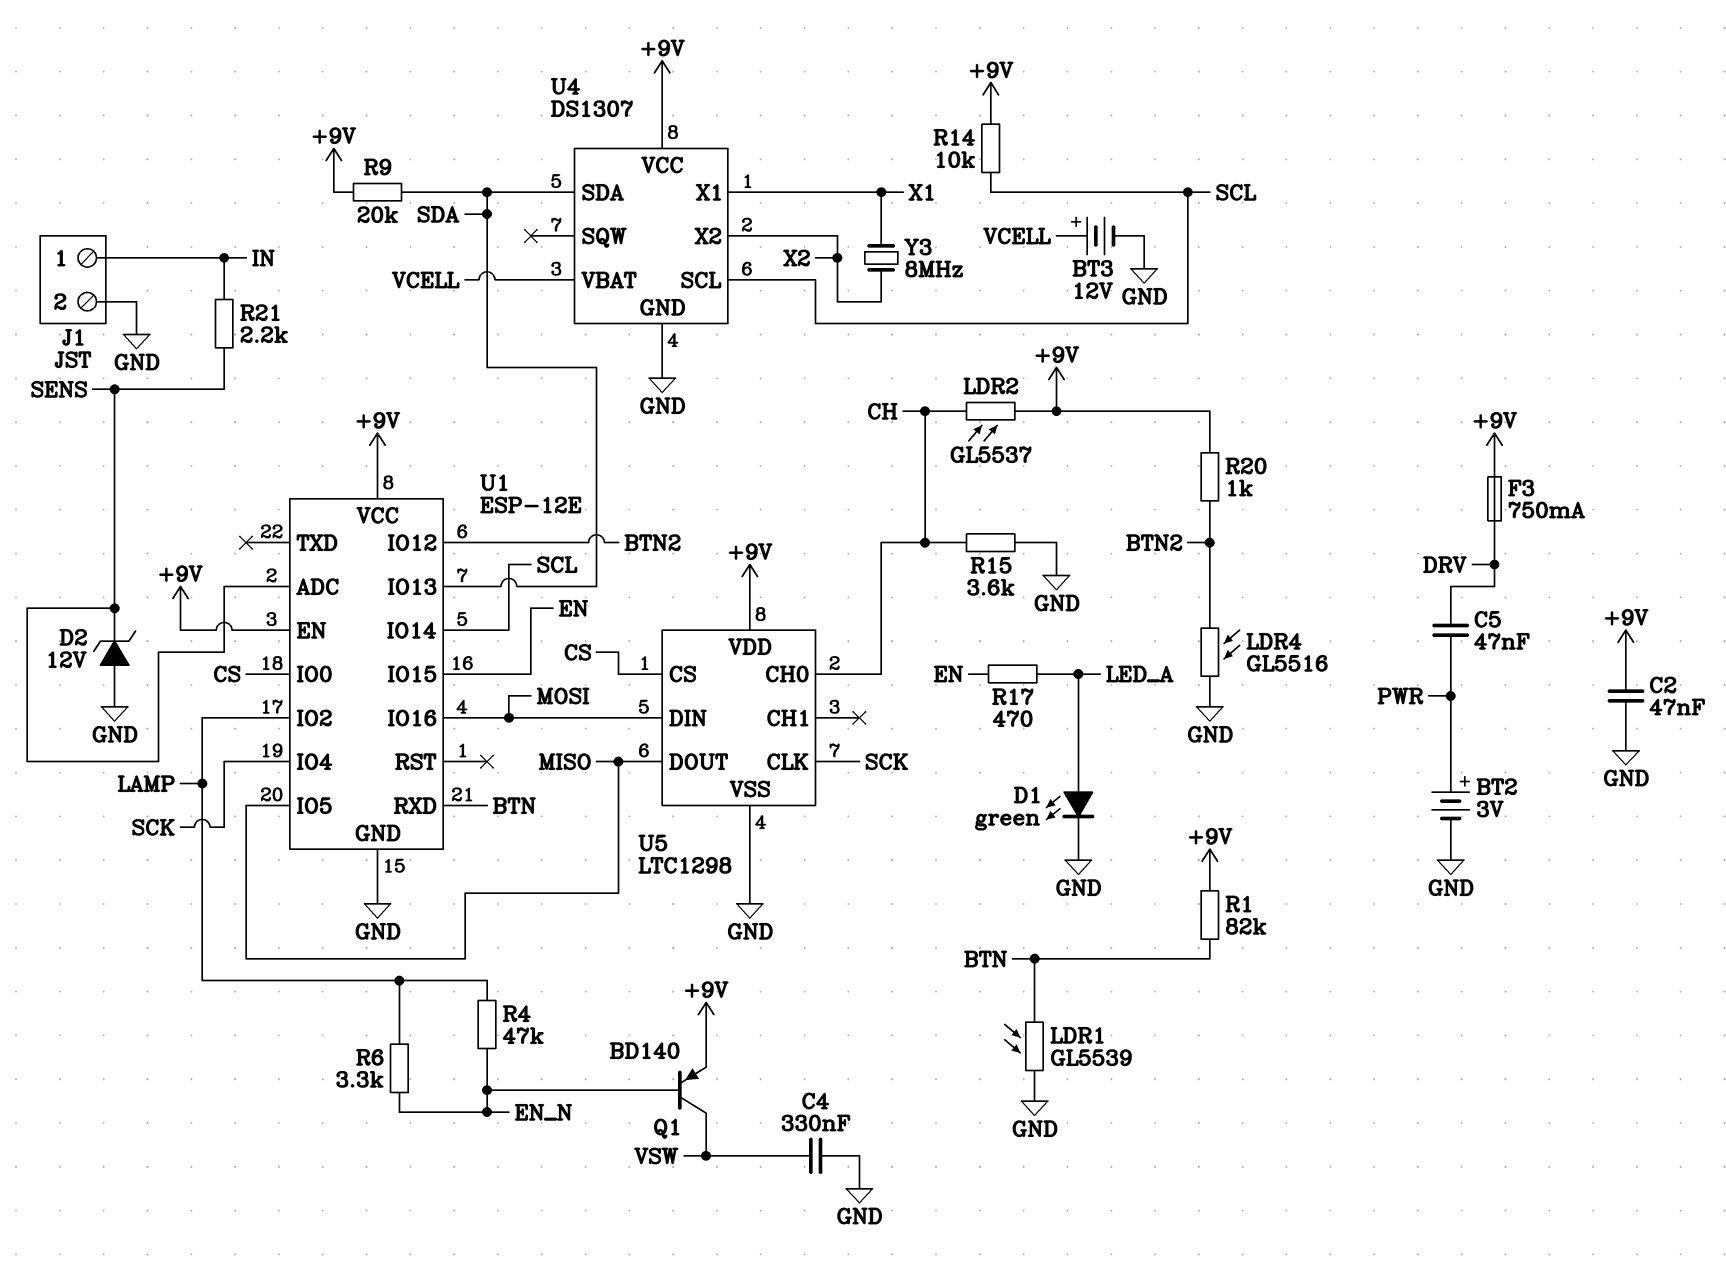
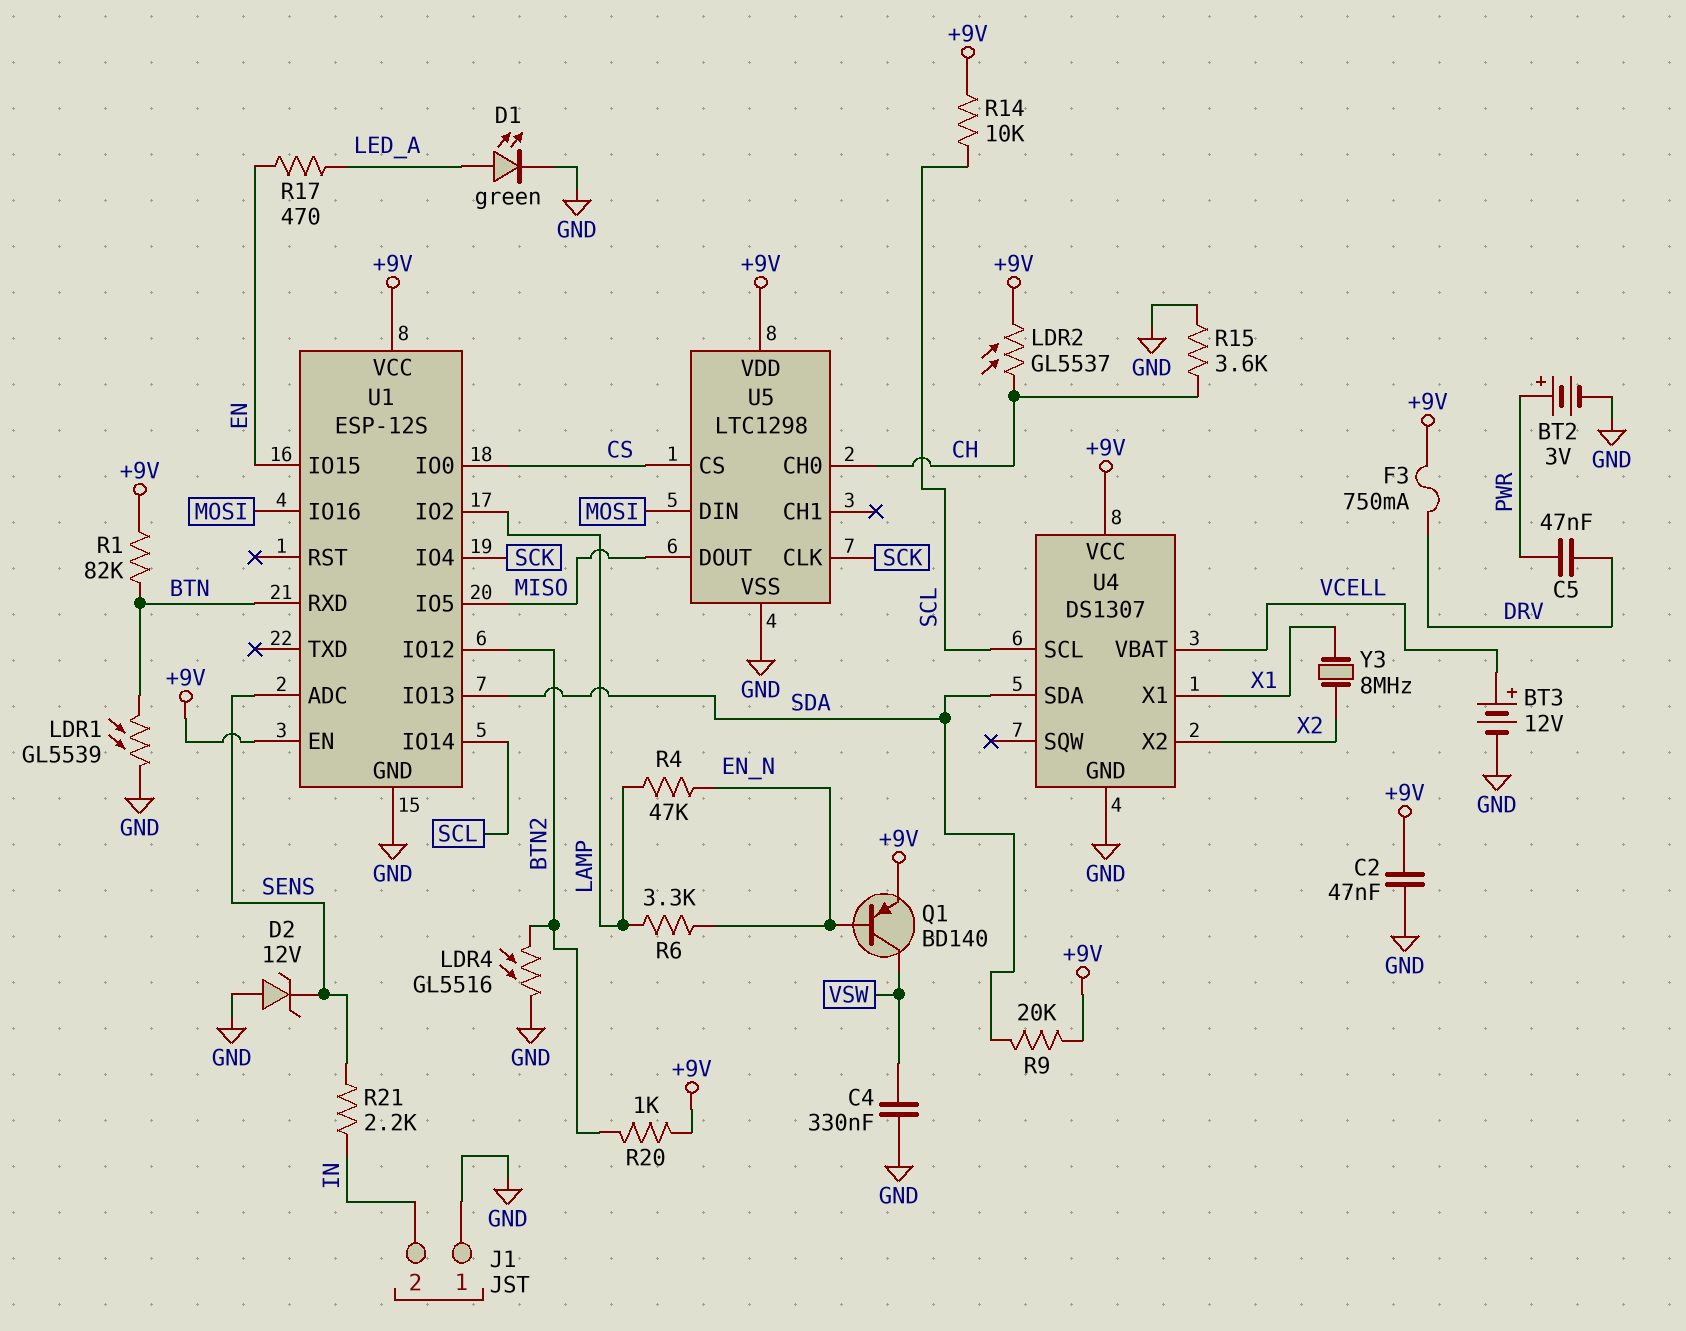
J1 pin 1: IN -> GND
J1 pin 2: GND -> IN
U1: ESP-12E -> ESP-12S

